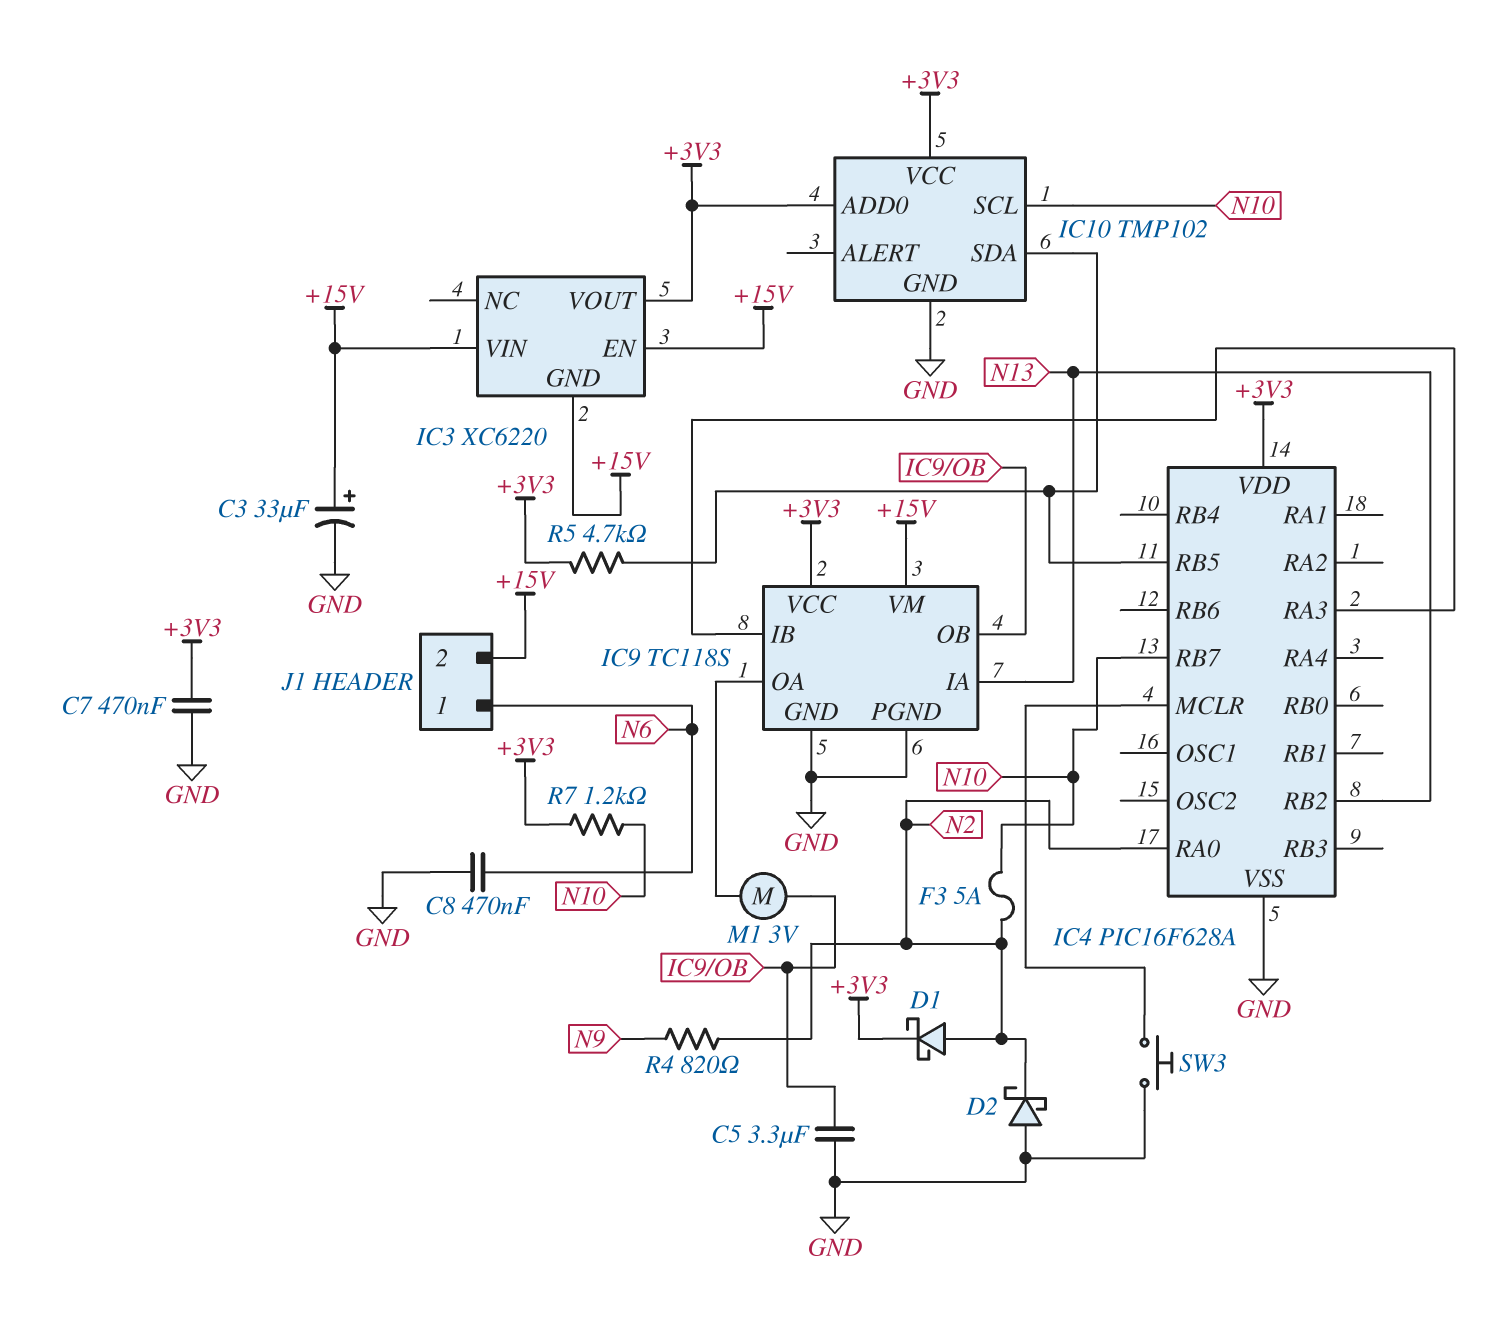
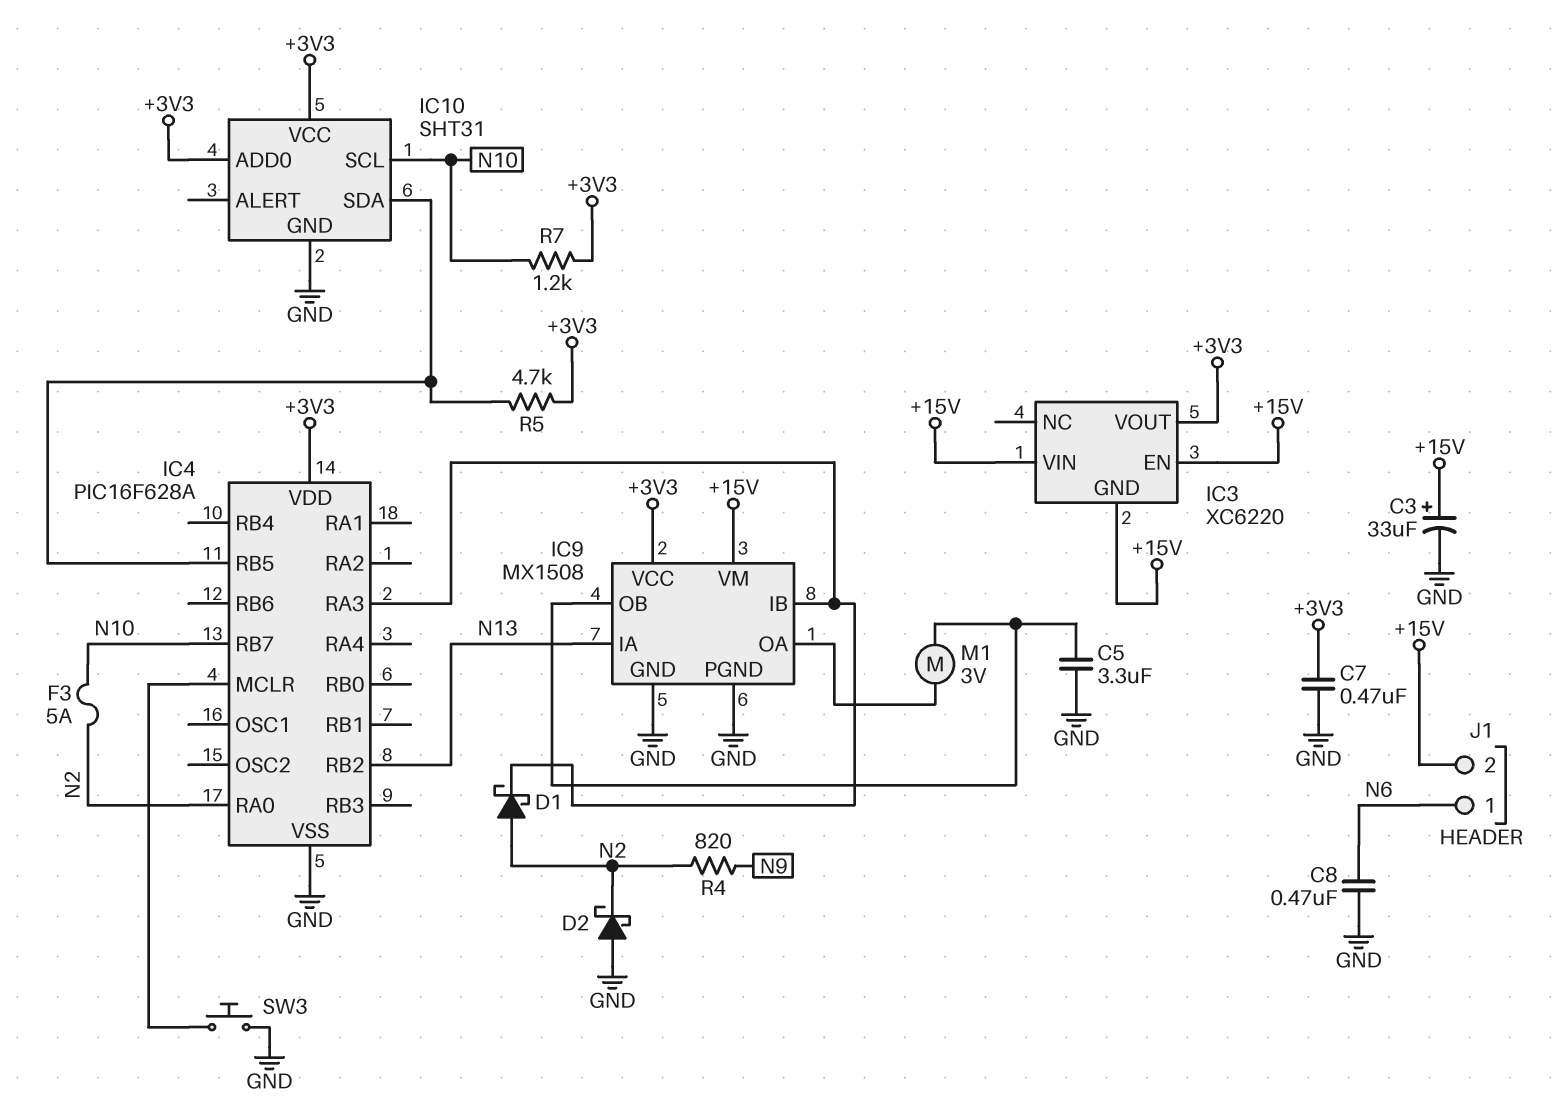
D1: schottky (A N2, K +3V3) -> schottky (A N2, K IC4/RA3)
IC9: TC118S -> MX1508
IC10: TMP102 -> SHT31

